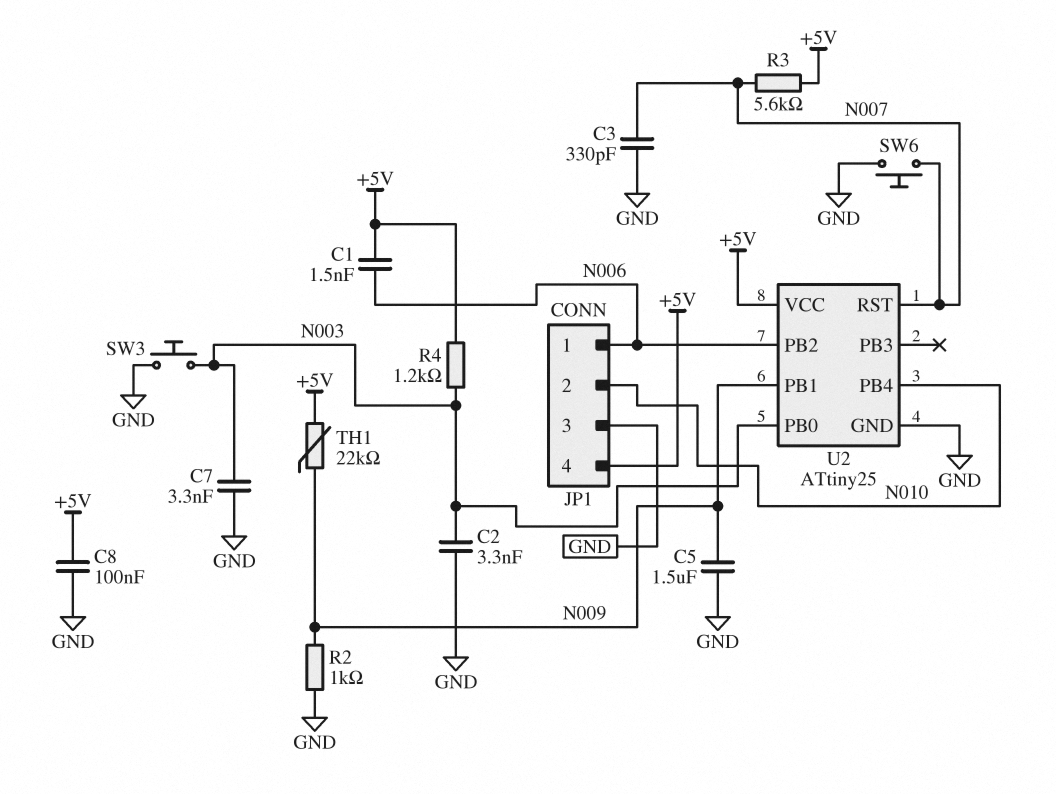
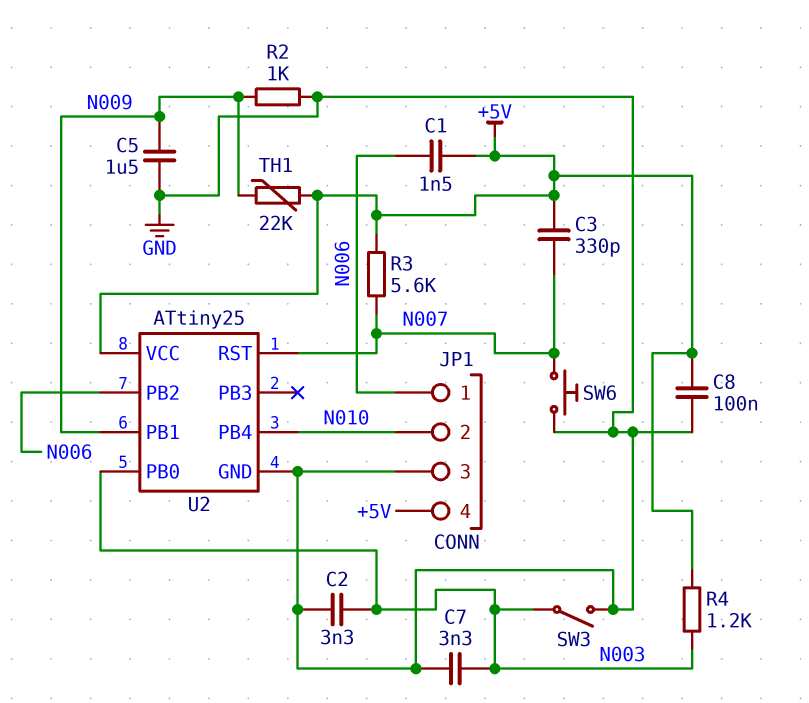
C3: 330pF (GND, N007) -> 330pF (+5V, N007)
SW3: button (GND, N003) -> switch (GND, N003)

